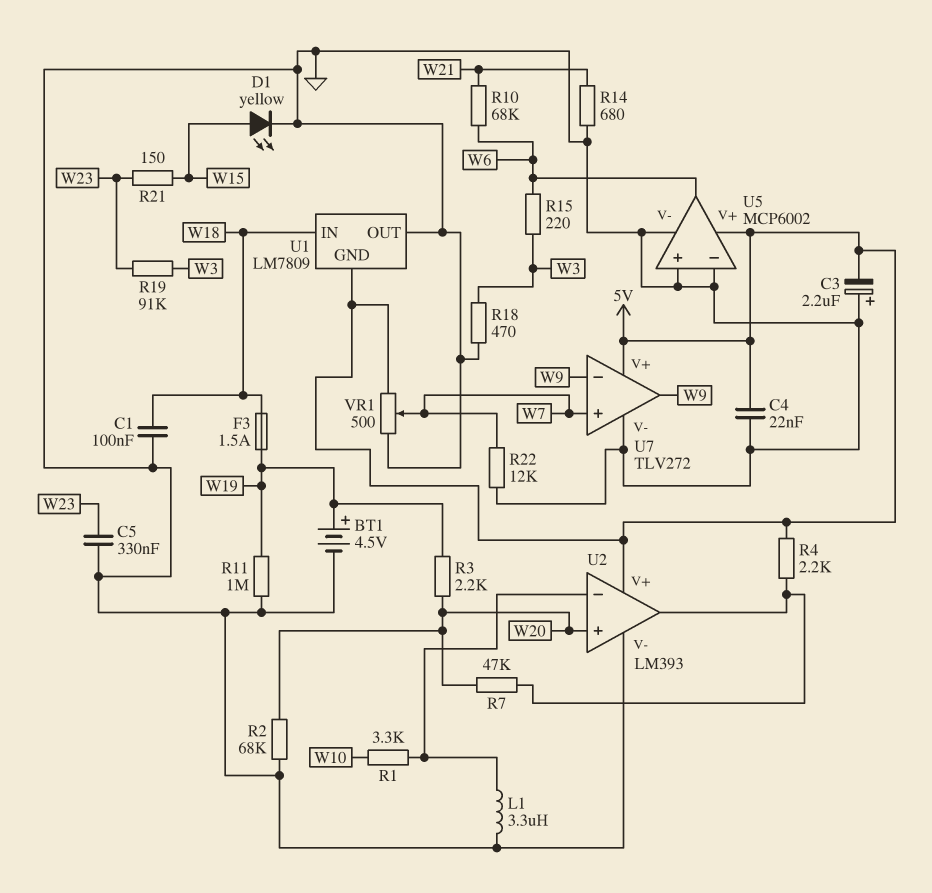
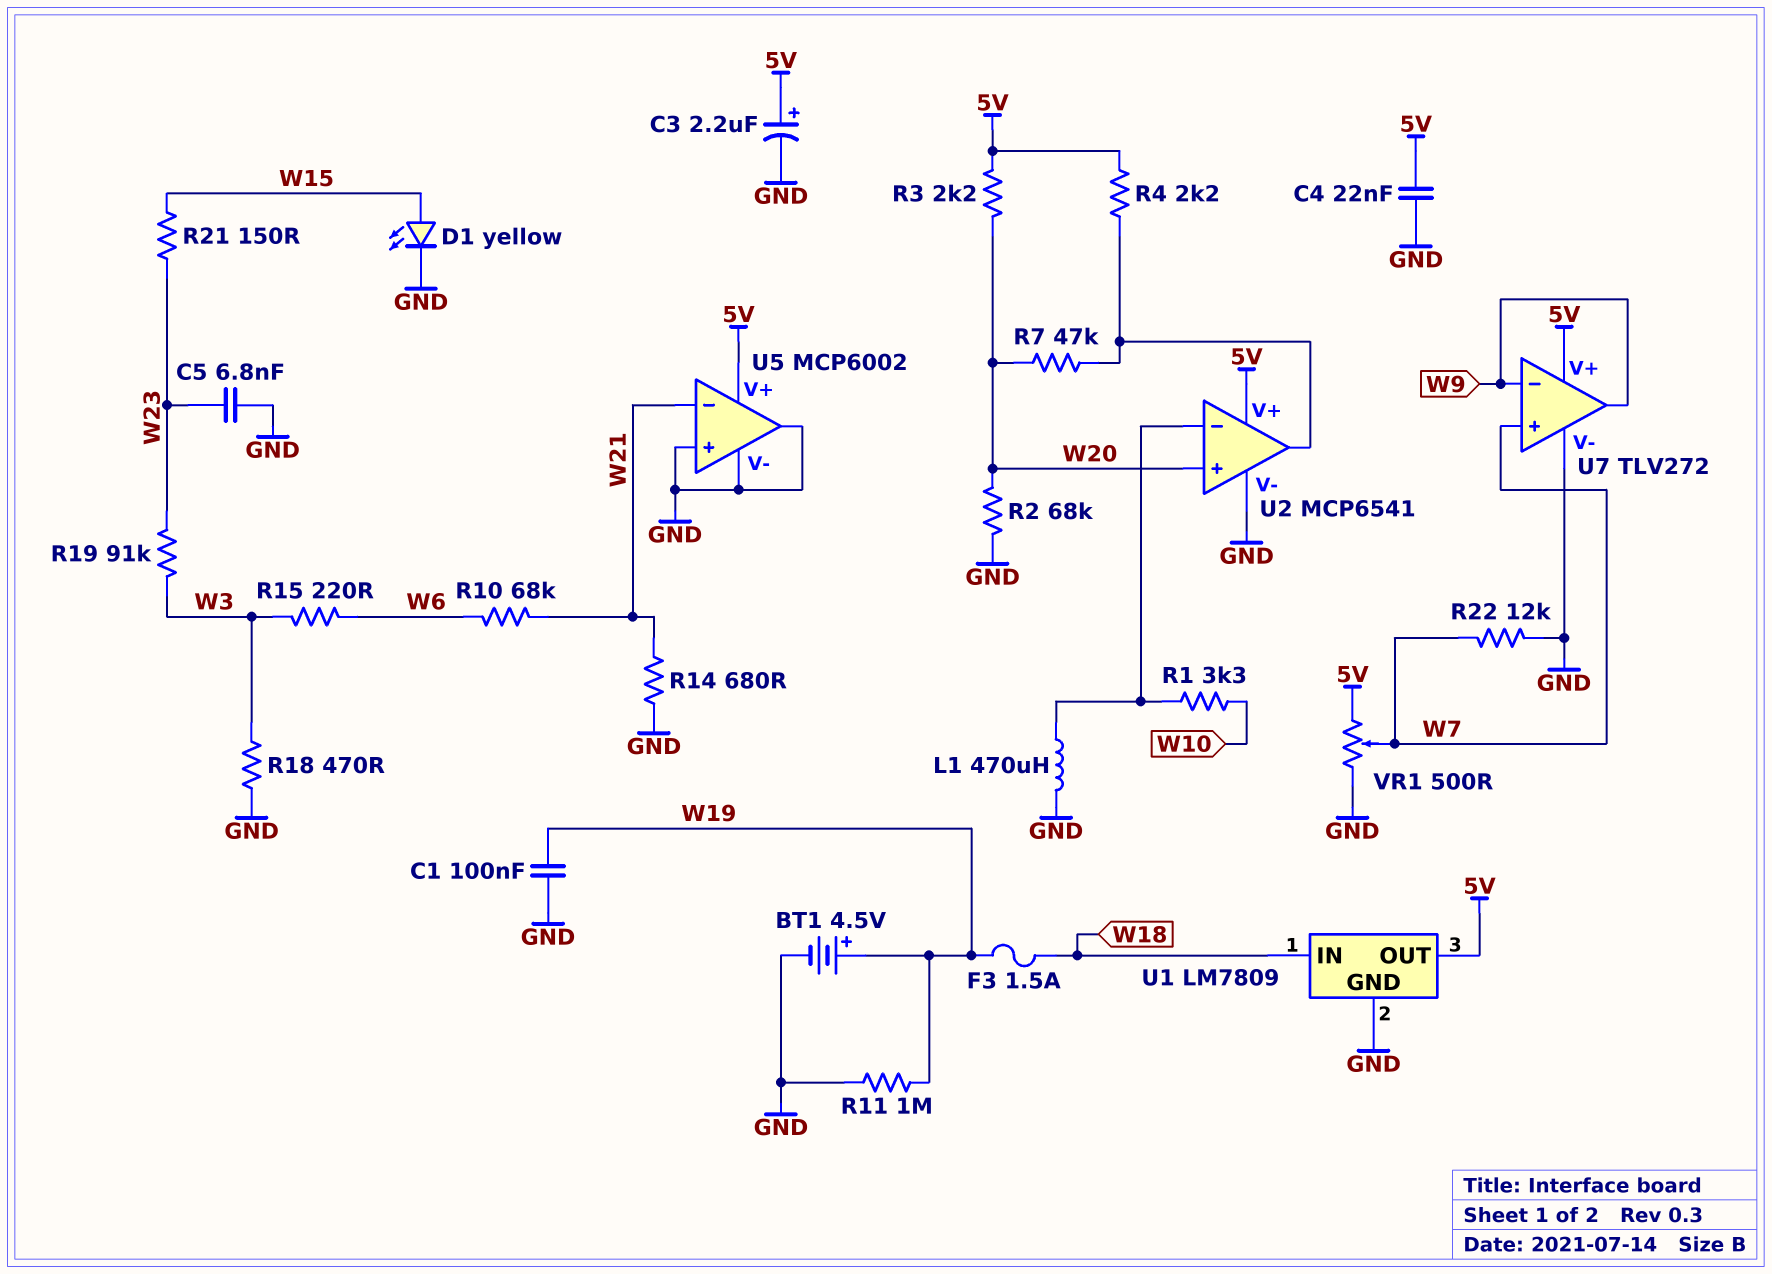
C1: 100nF (GND, W18) -> 100nF (GND, W19)
C3: 2.2uF (plus GND, minus 5V) -> 2.2uF (plus 5V, minus GND)
C5: 330nF (GND, W23) -> 6.8nF (GND, W23)
L1: 3.3uH (GND, U2/in-) -> 470uH (GND, U2/in-)
R3: 2.2k (W19, W20) -> 2.2k (5V, W20)
U1 pin GND: 5V -> GND
U1 pin OUT: GND -> 5V
U2: LM393 -> MCP6541
U5 pin in-: GND -> W21
U5 pin out: W6 -> GND

